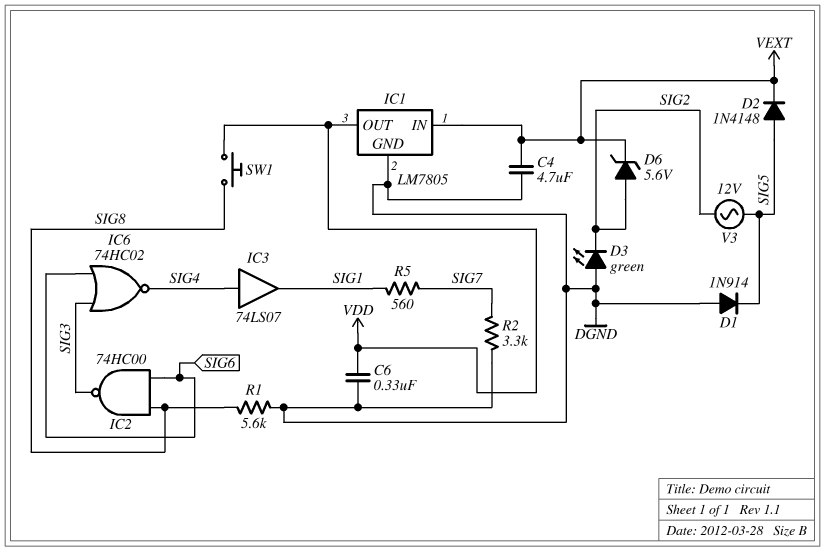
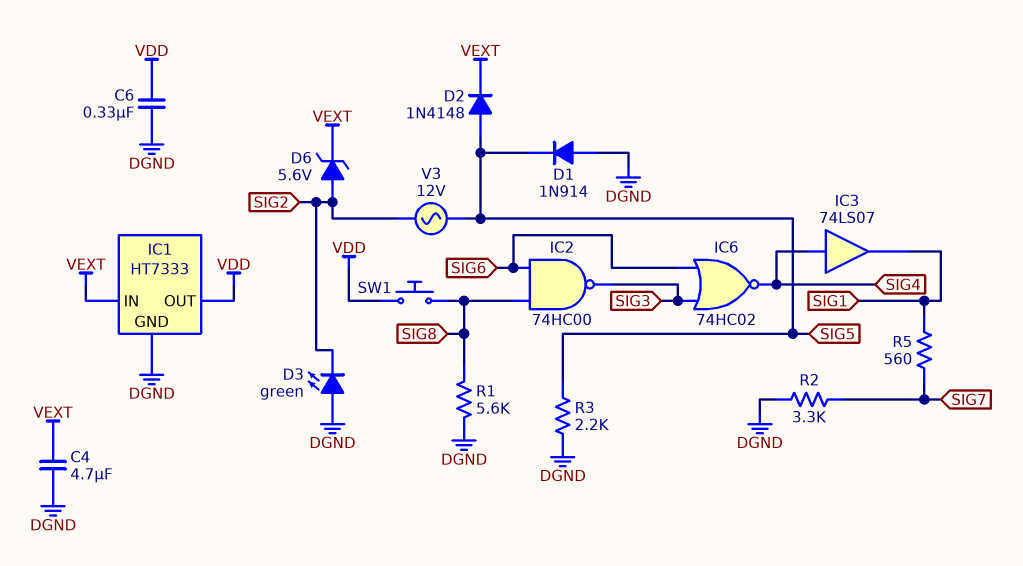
IC1: LM7805 -> HT7333
R3: none -> 2.2k (DGND, SIG5)

